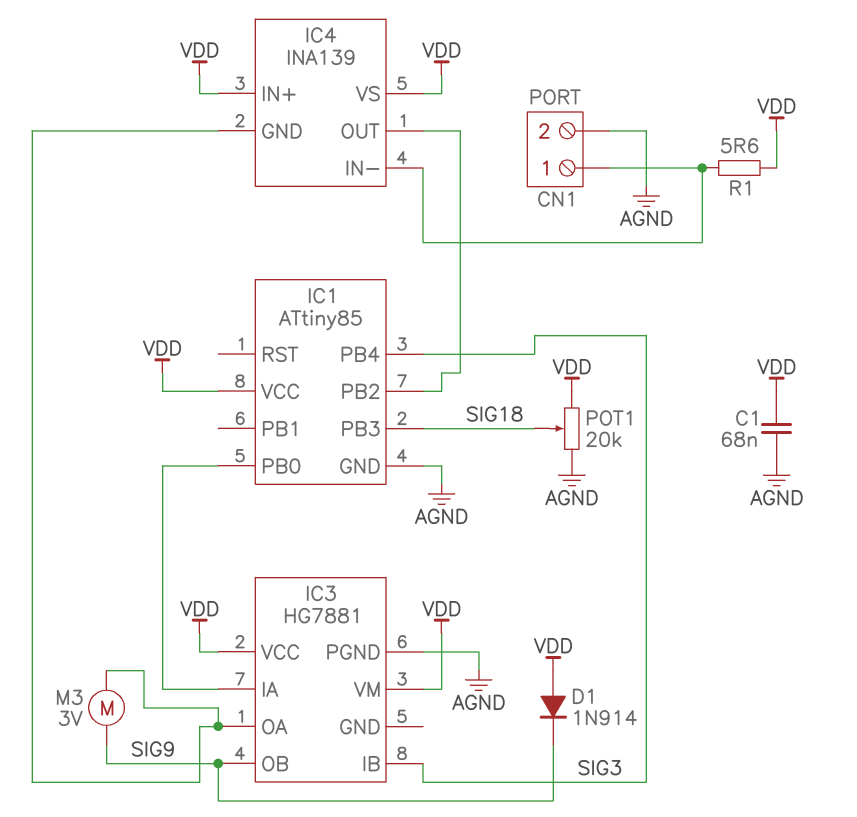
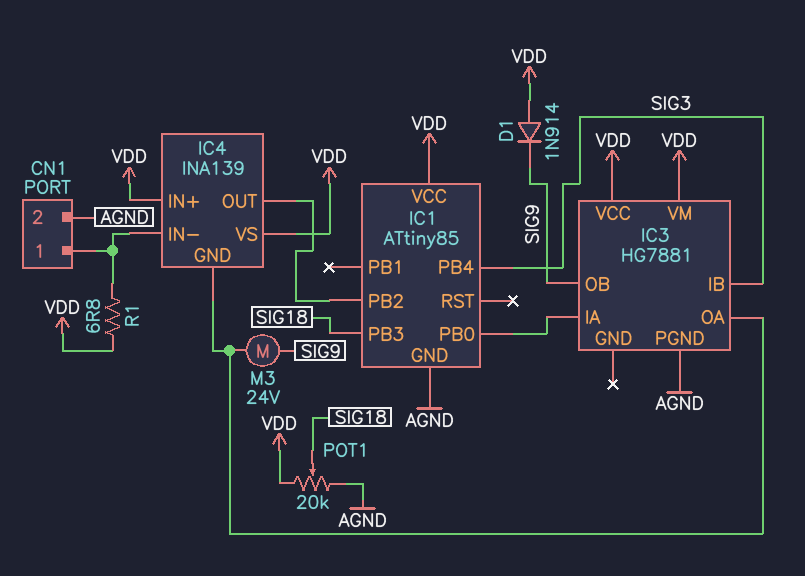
C1: 68nF (AGND, VDD) -> none
M3: motor 3V (IC3/OA, SIG9) -> motor 24V (IC3/OA, SIG9)
R1: 5.6 (CN1/1, VDD) -> 6.8 (CN1/1, VDD)

